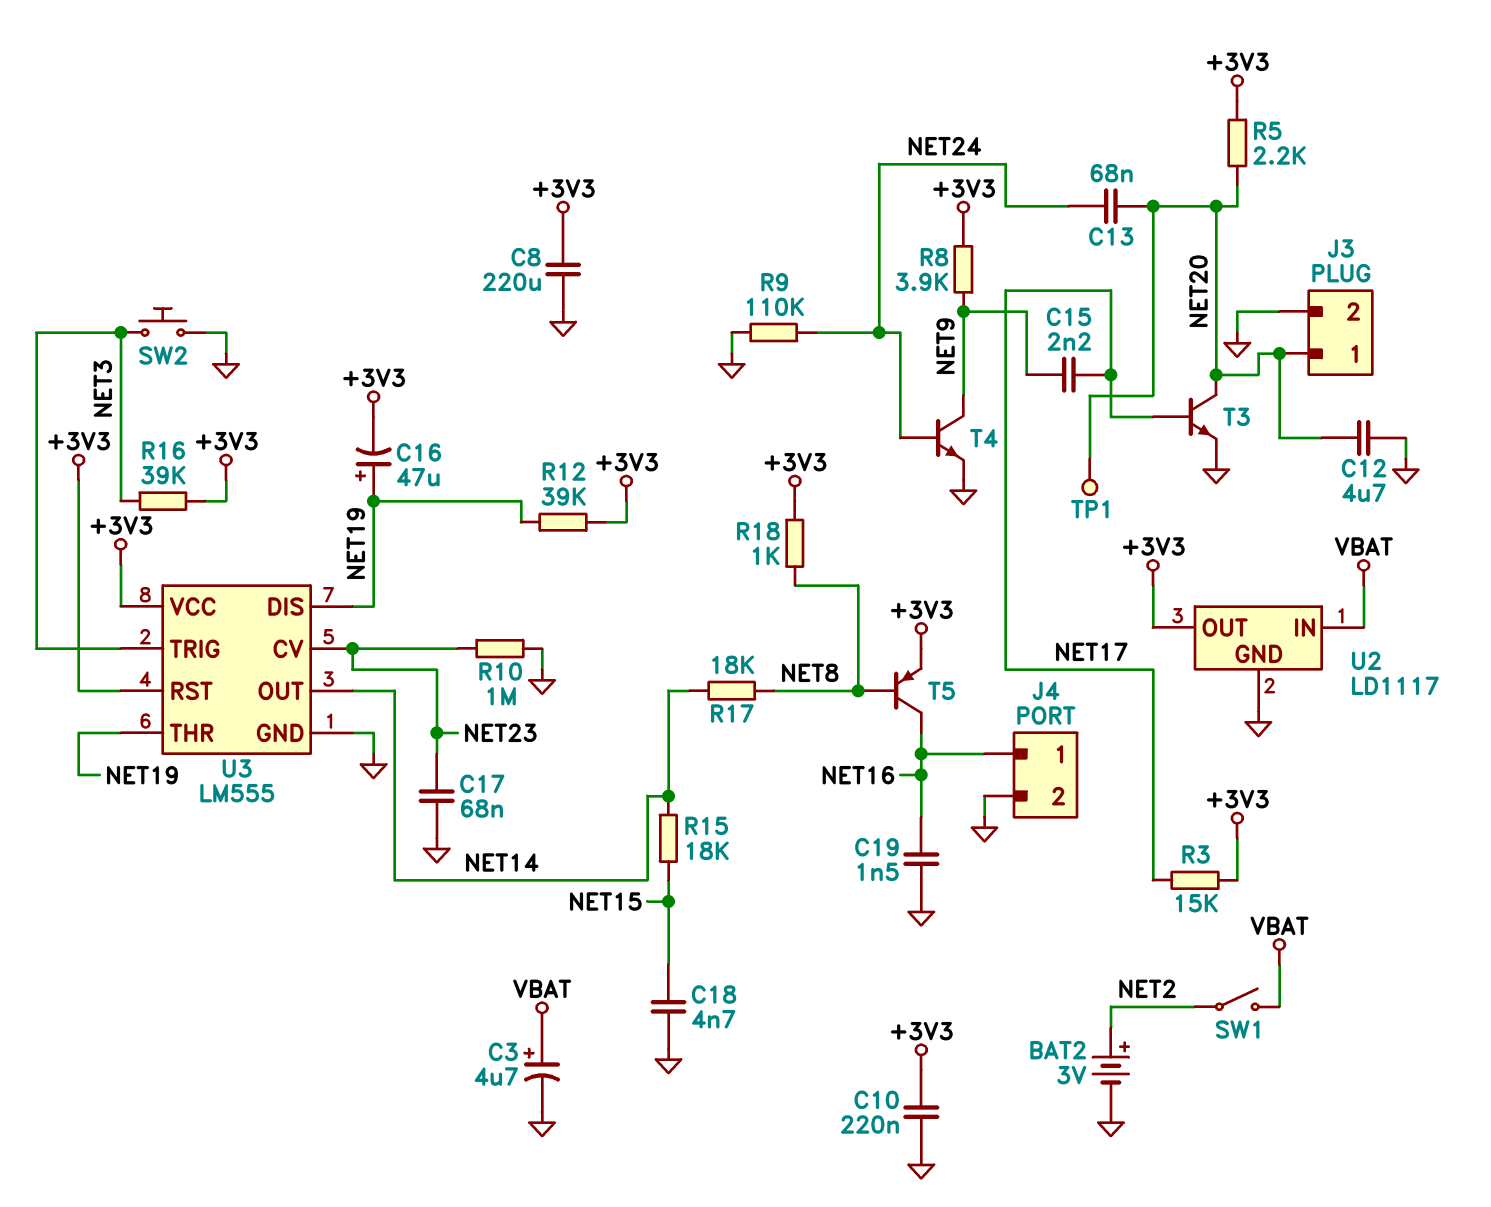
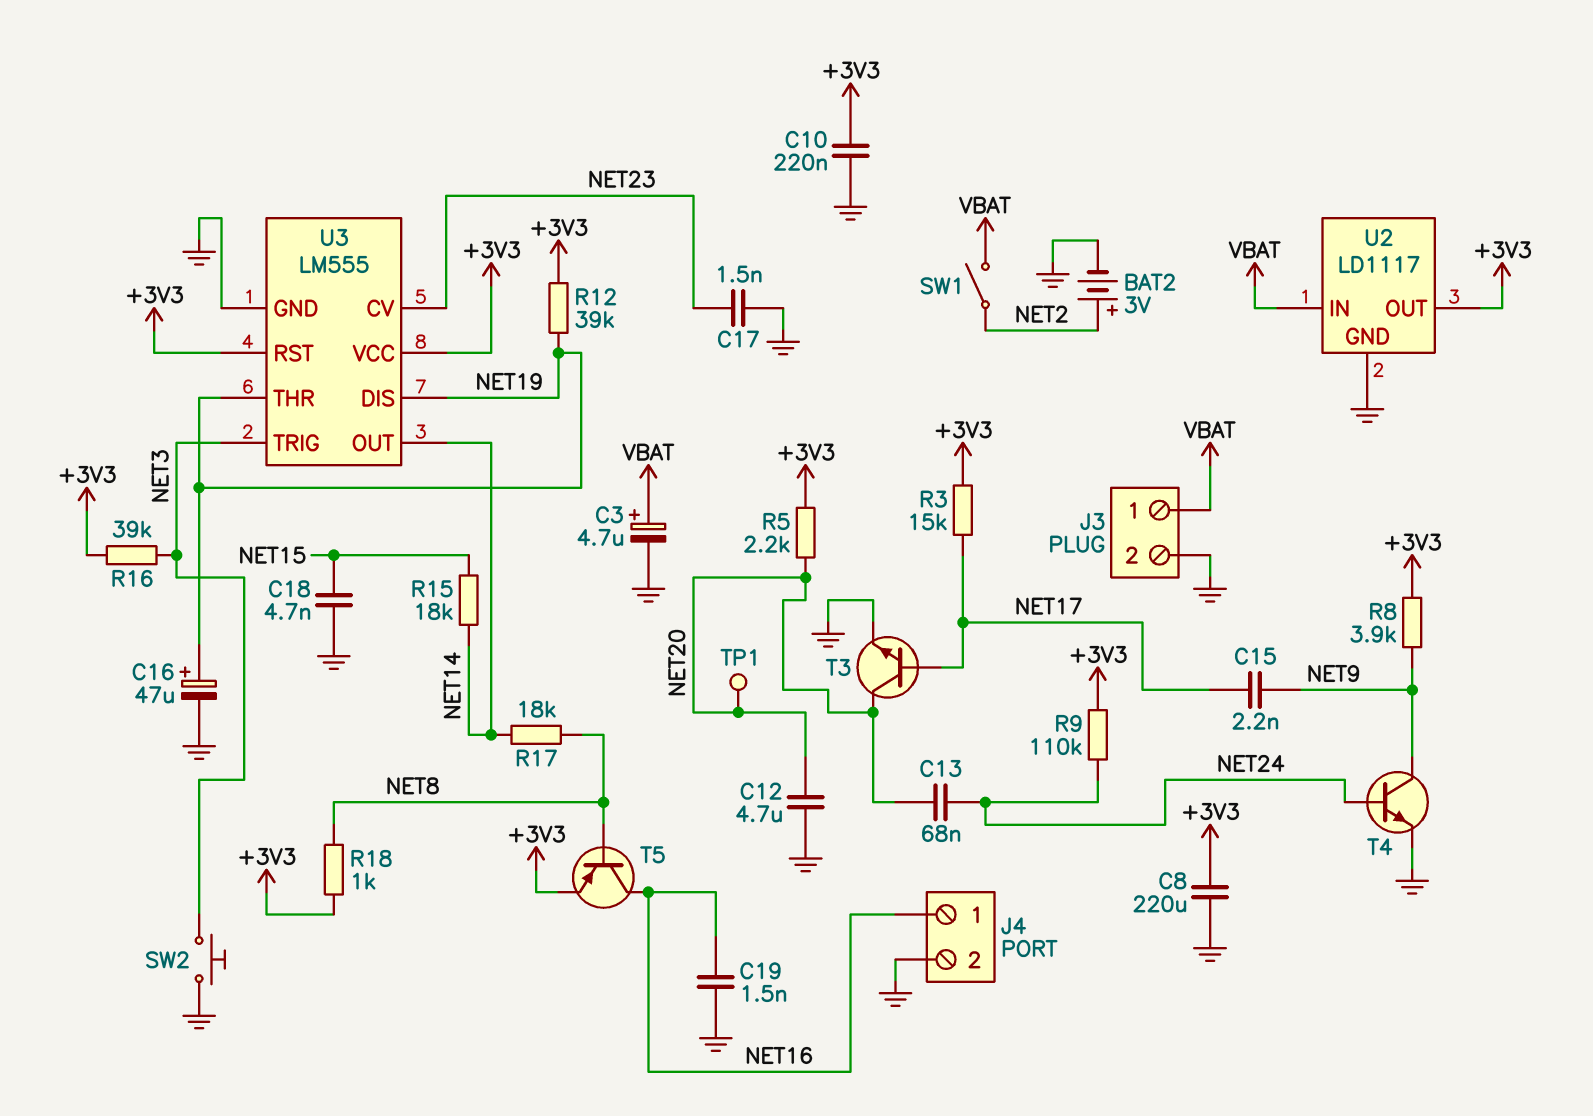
C16: 47uF (plus NET19, minus +3V3) -> 47uF (plus NET19, minus GND)
C17: 68nF (GND, NET23) -> 1.5nF (GND, NET23)
J3 pin 1: NET20 -> VBAT
R9: 110k (GND, NET24) -> 110k (+3V3, NET24)
R10: 1M (GND, NET23) -> none

